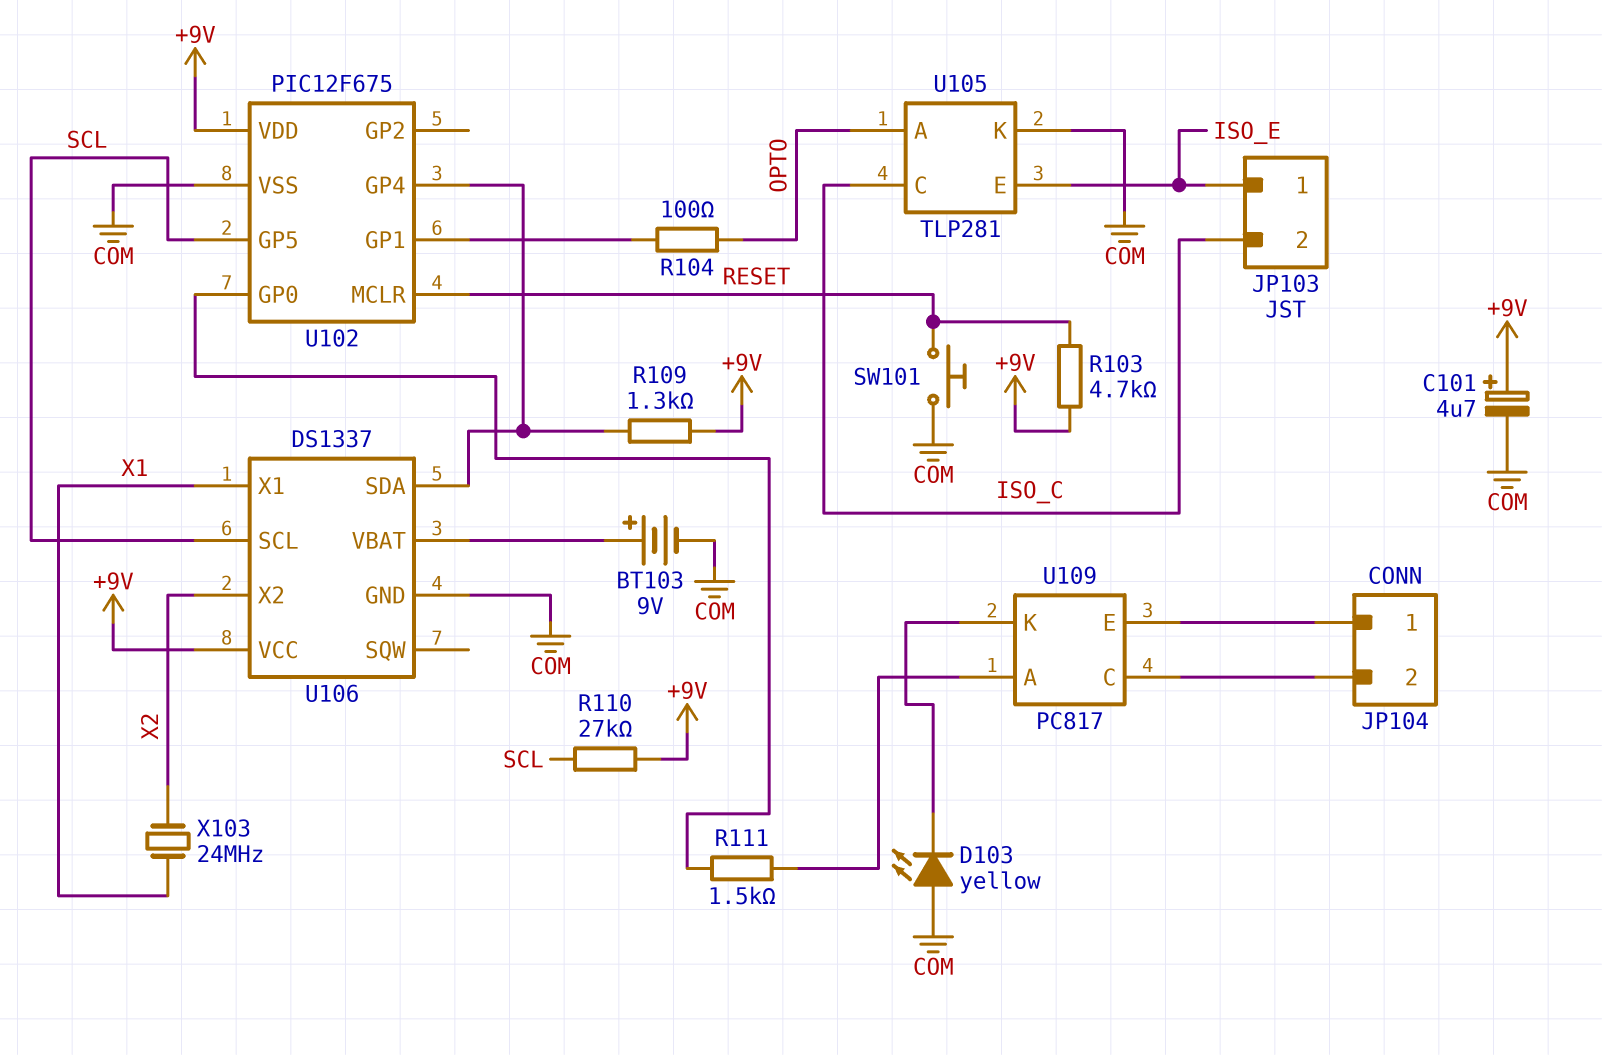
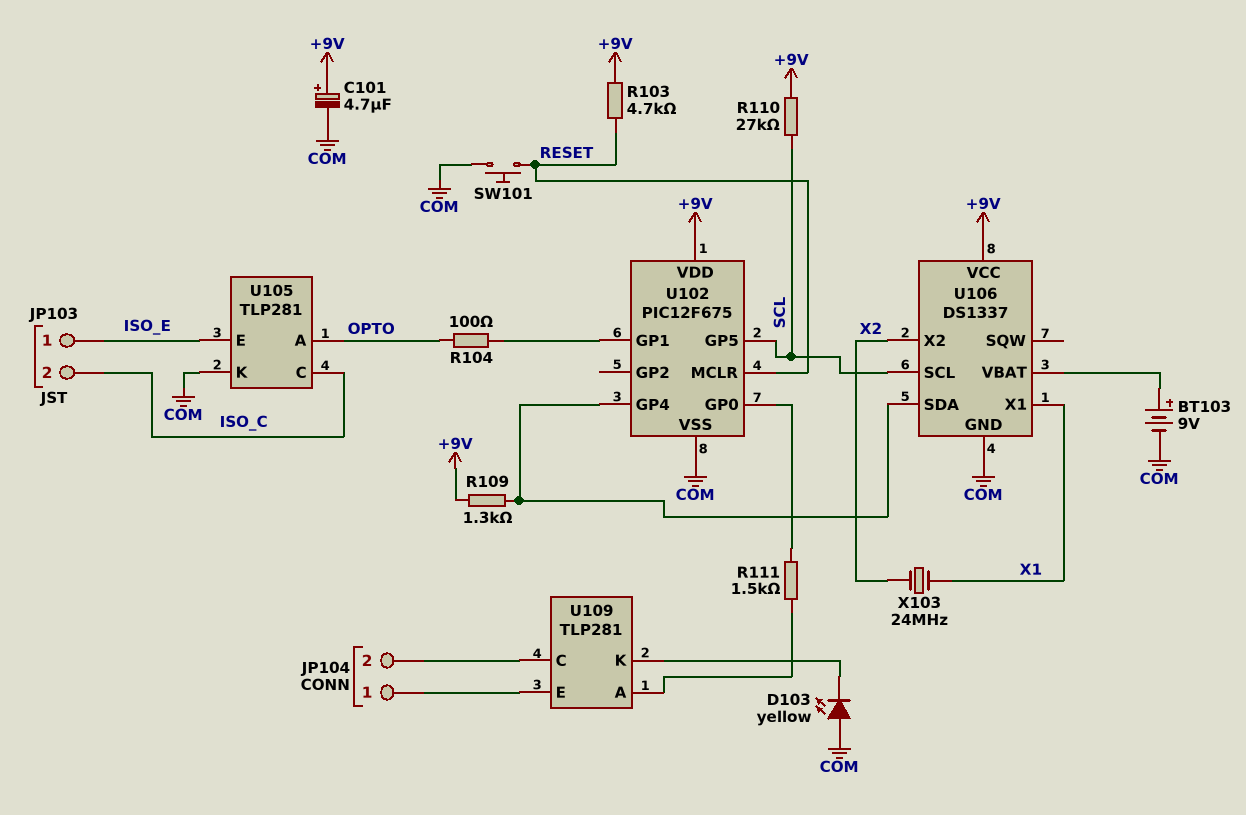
U109: PC817 -> TLP281

